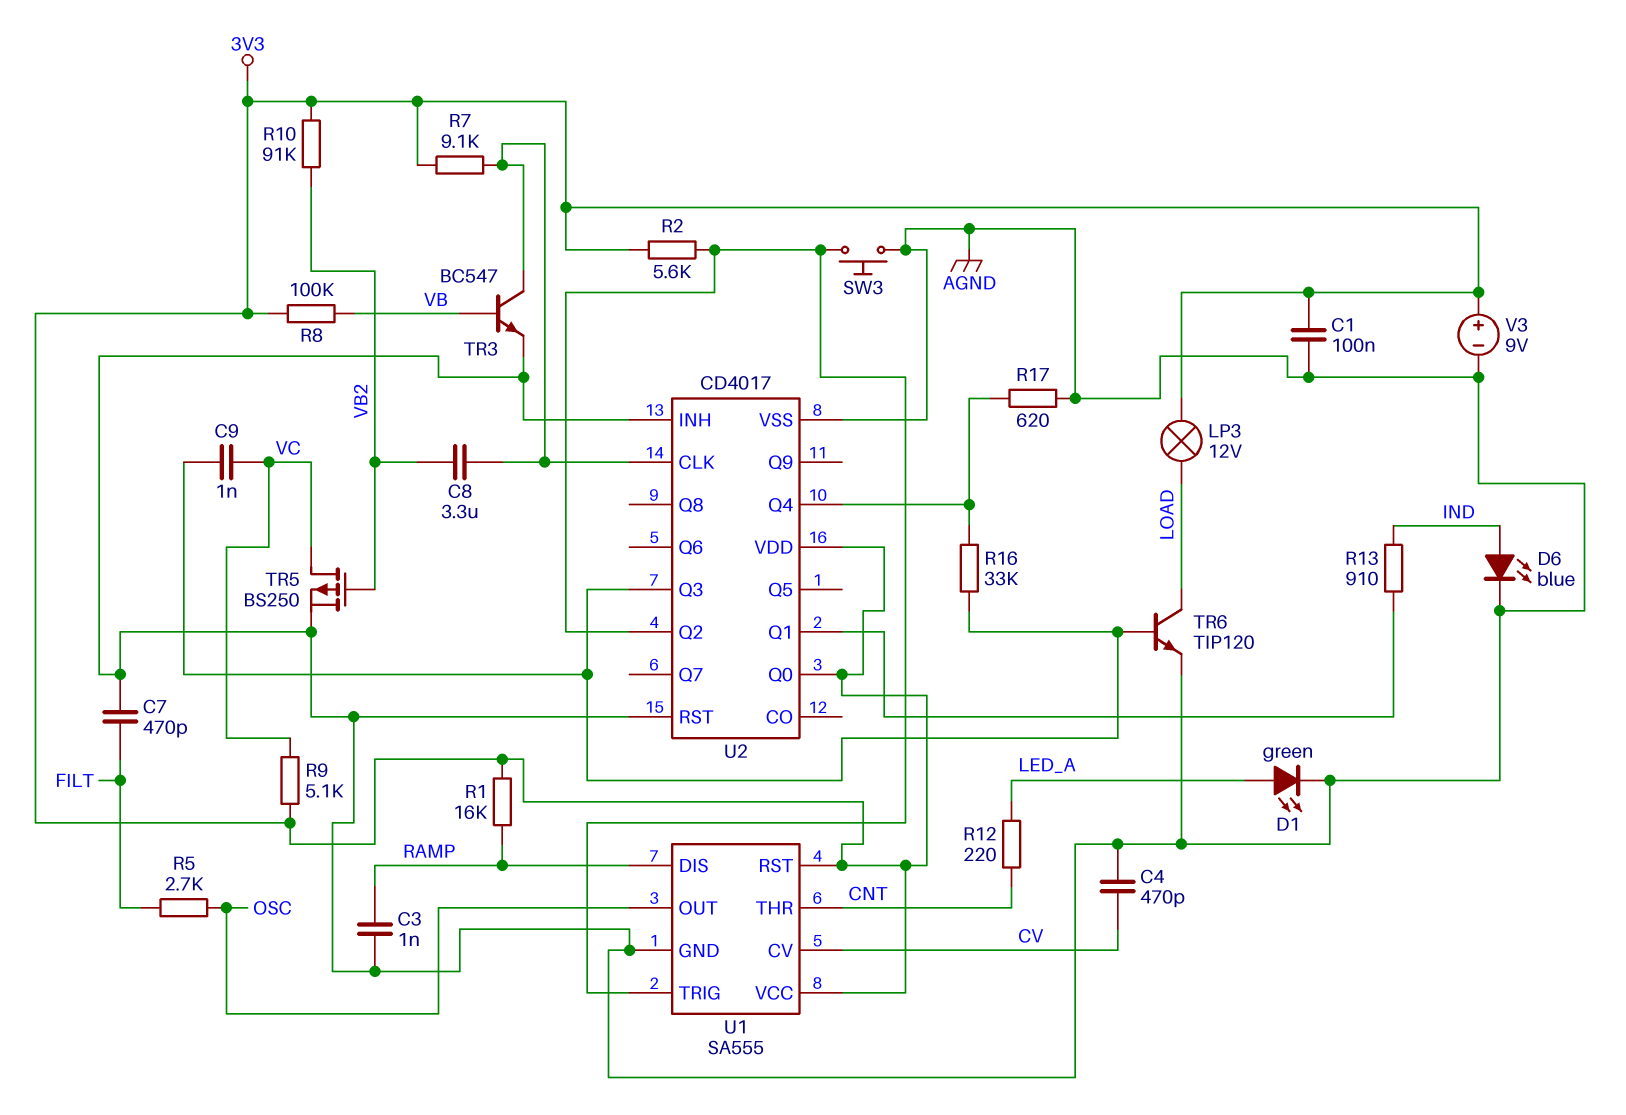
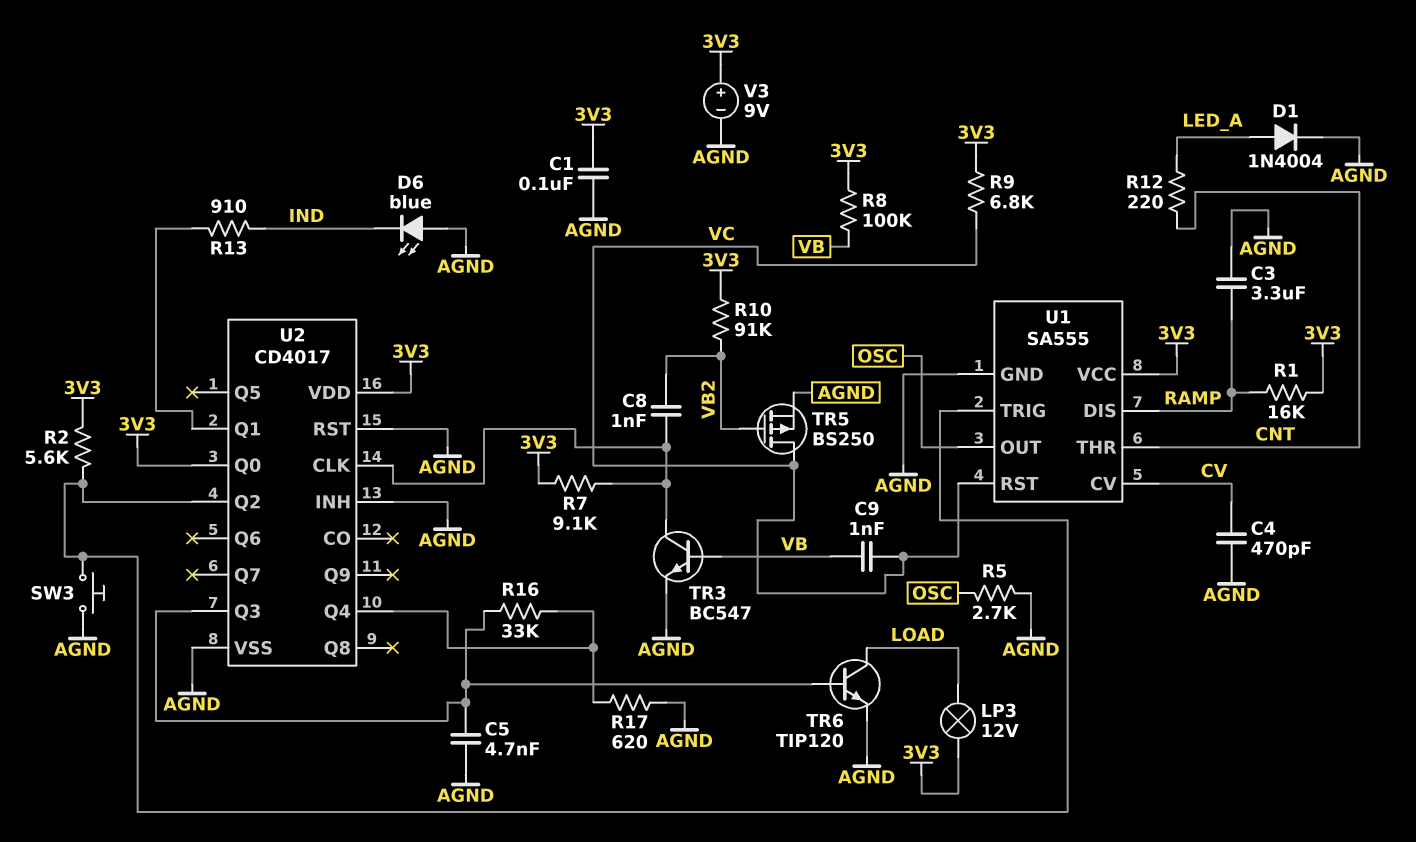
C3: 1nF (AGND, RAMP) -> 3.3uF (AGND, RAMP)
C5: none -> 4.7nF (AGND, U2/Q3)
C7: 470pF (AGND, FILT) -> none
C8: 3.3uF (U2/CLK, VB2) -> 1nF (U2/CLK, VB2)
C9: 1nF (U2/Q3, VC) -> 1nF (VB, VC)
D1: LED green (A LED_A, K AGND) -> diode 1N4004 (A LED_A, K AGND)
D6: LED blue (A IND, K AGND) -> LED blue (A AGND, K IND)
R5: 2.7k (FILT, OSC) -> 2.7k (AGND, OSC)
R9: 5.1k (3V3, VC) -> 6.8k (3V3, VC)
U1 pin RST: 3V3 -> VC

